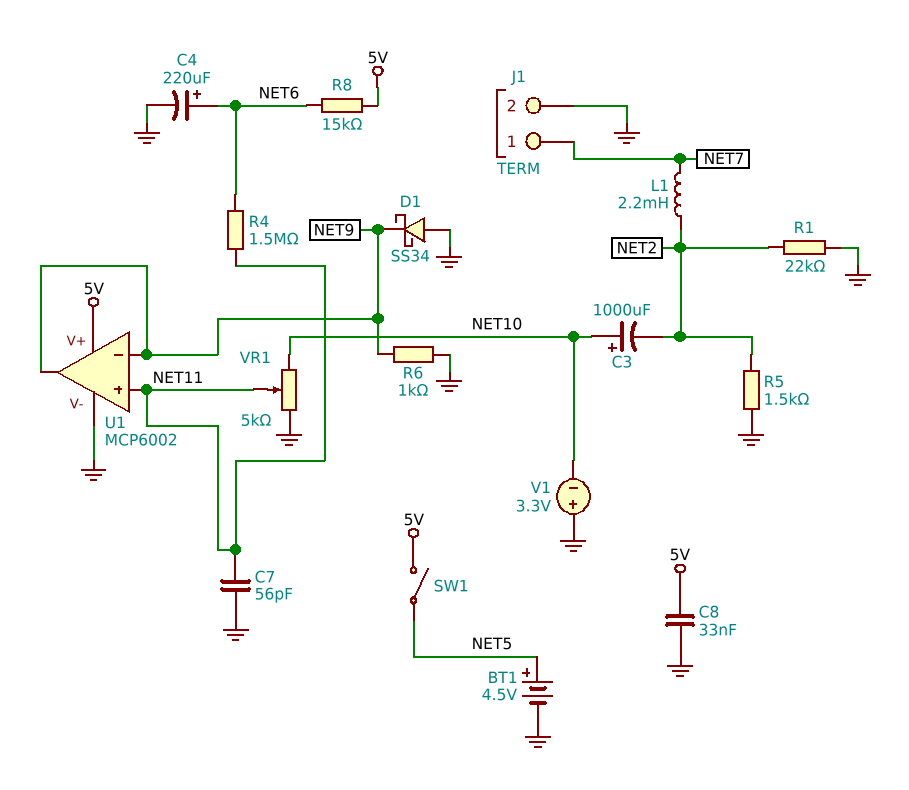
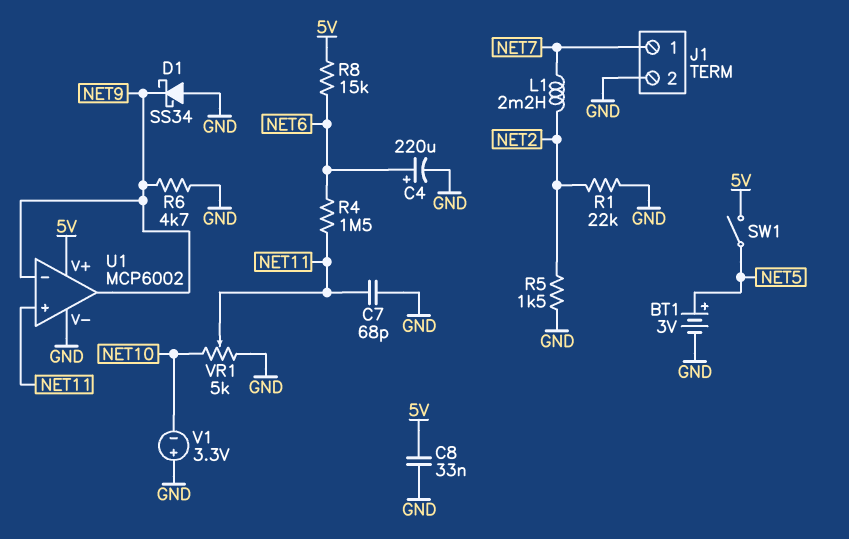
BT1: 4.5V (plus NET5, minus GND) -> 3V (plus NET5, minus GND)
C3: 1000uF (plus NET10, minus NET2) -> none
C7: 56pF (GND, NET11) -> 68pF (GND, NET11)
R6: 1k (GND, NET9) -> 4.7k (GND, NET9)

